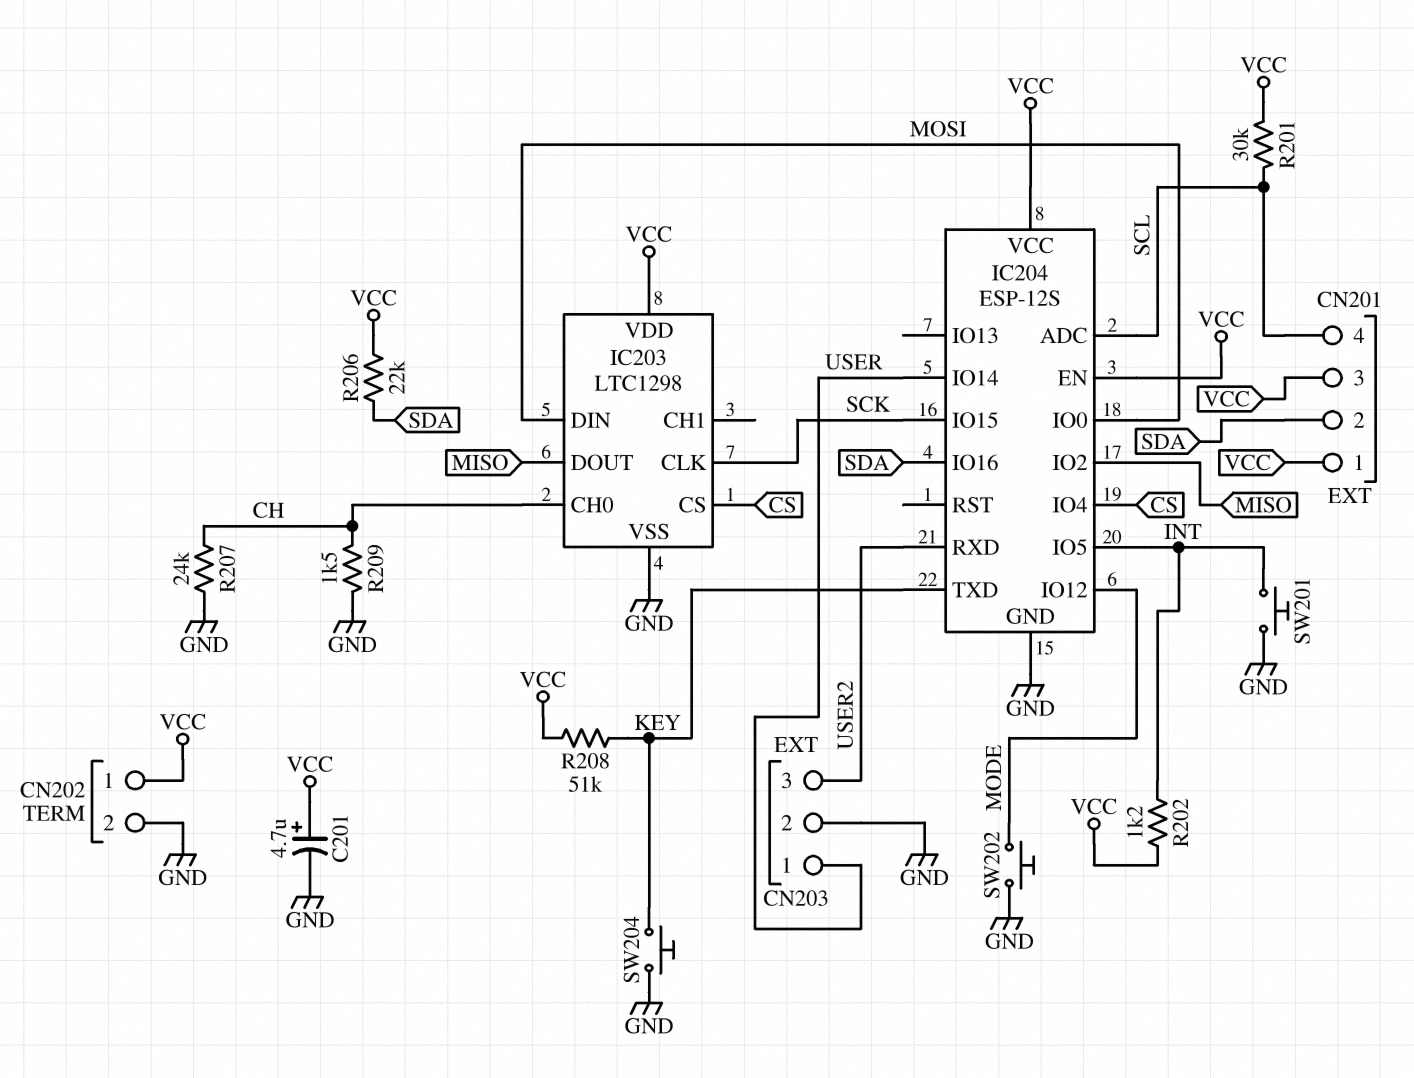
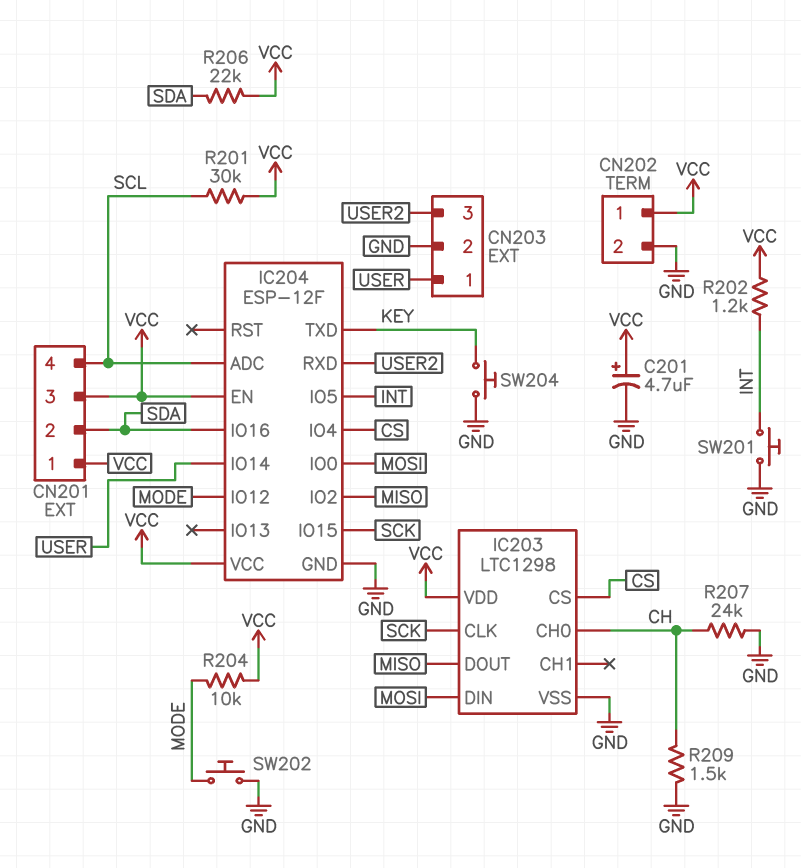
IC204: ESP-12S -> ESP-12F
R204: none -> 10k (MODE, VCC)
R208: 51k (KEY, VCC) -> none

